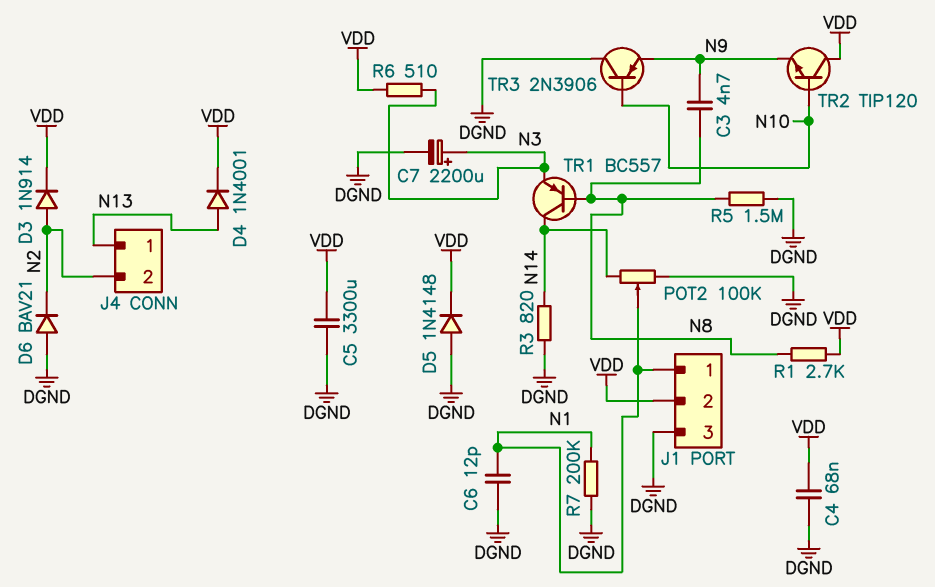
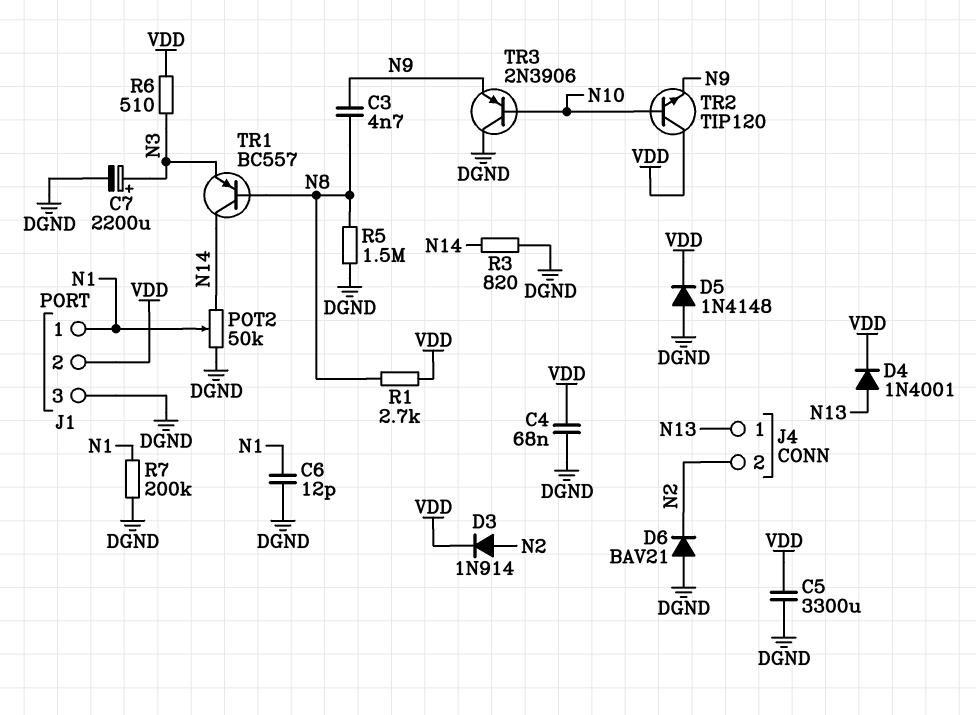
POT2: 100k (DGND, N14, wiper N1) -> 50k (DGND, N14, wiper N1)

